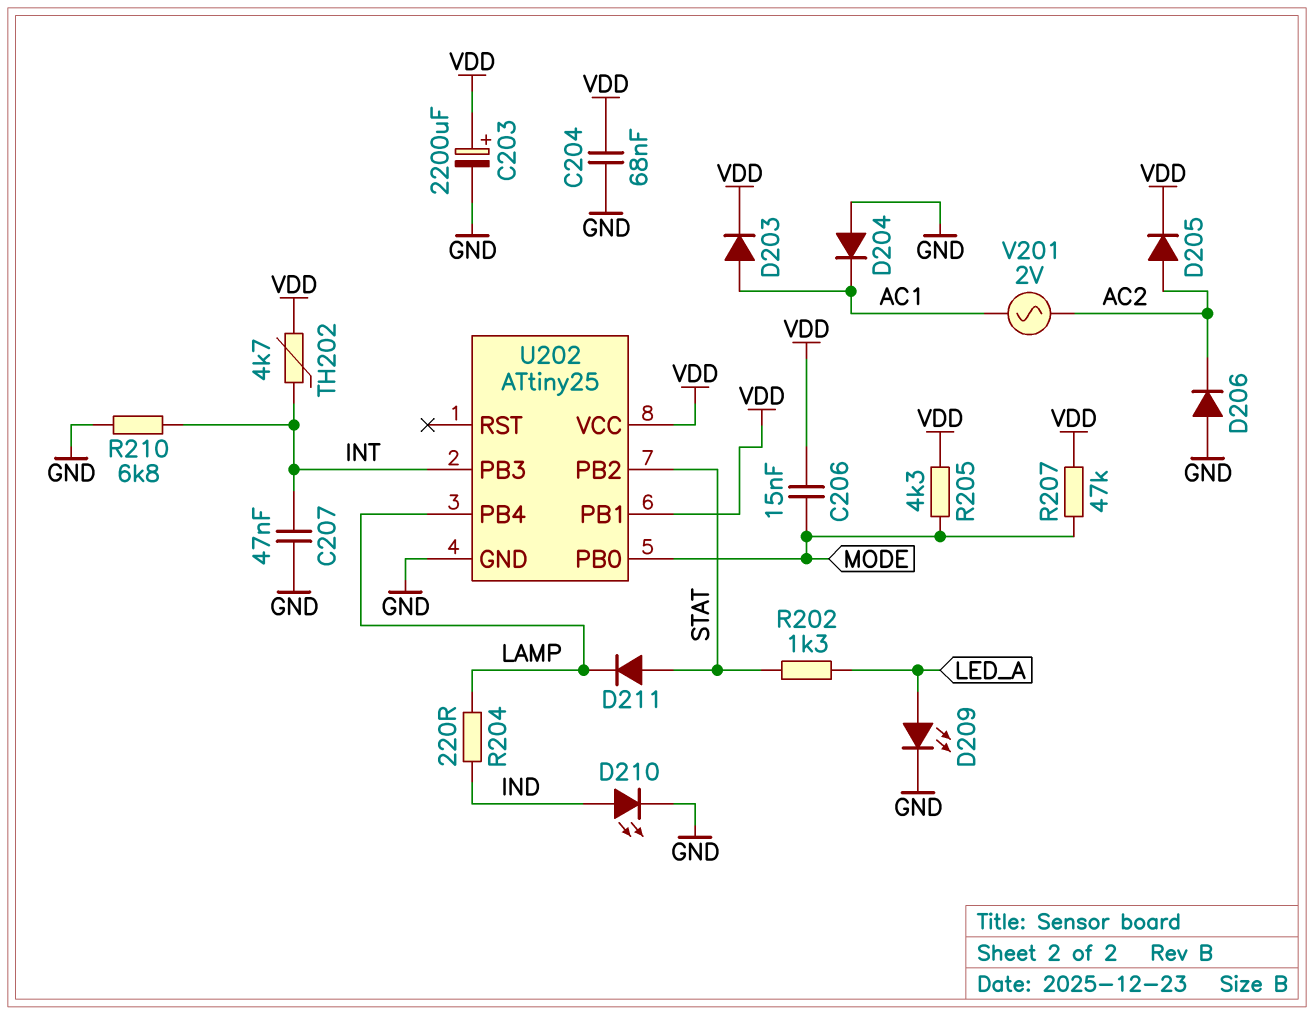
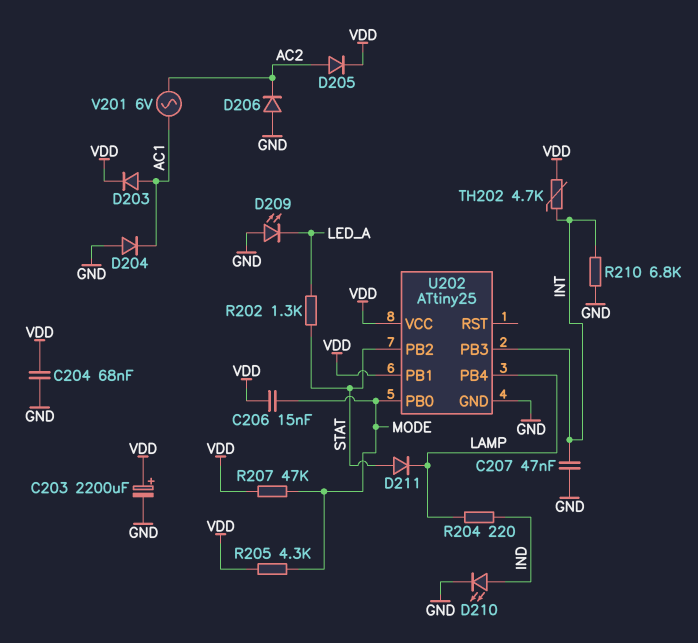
D209: LED (A LED_A, K GND) -> LED (A GND, K LED_A)
V201: AC 2V (AC1, AC2) -> AC 6V (AC1, AC2)

